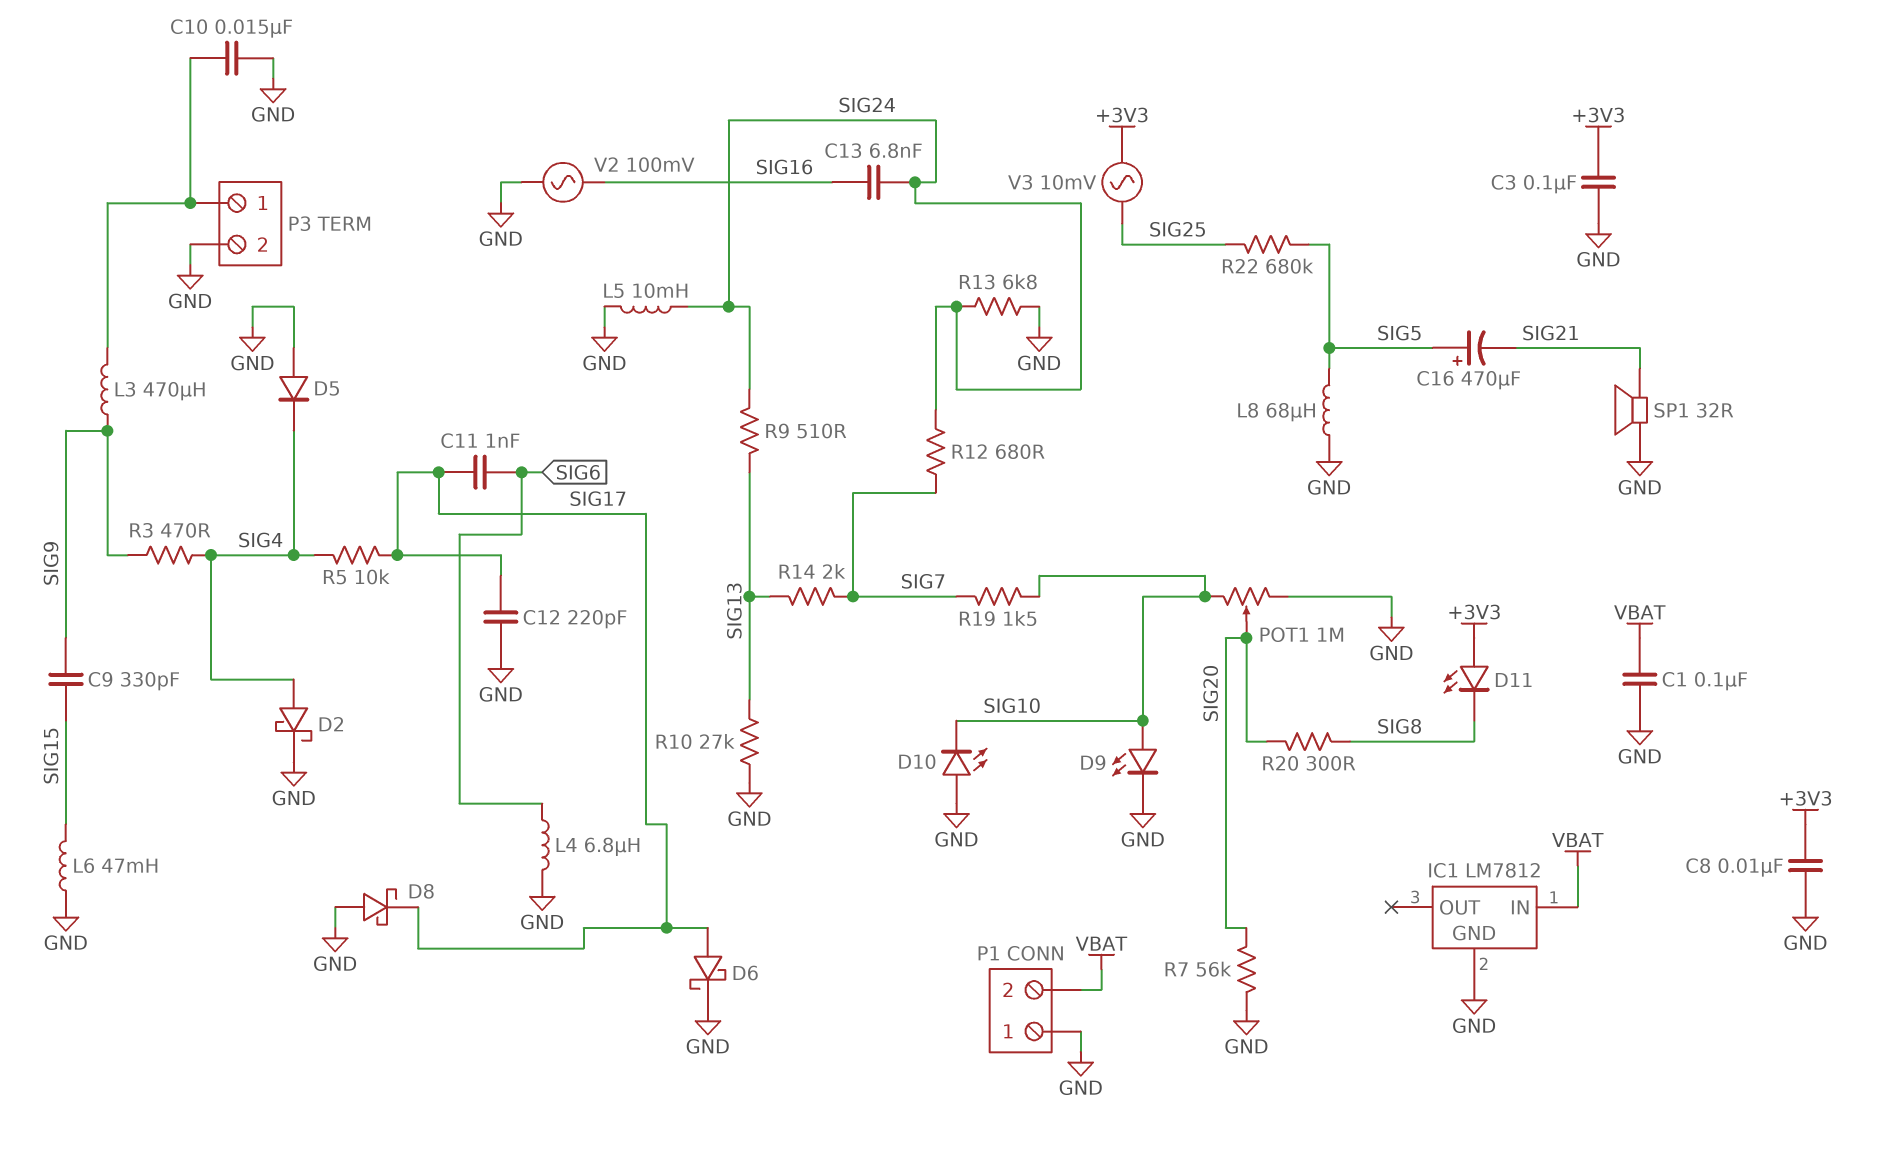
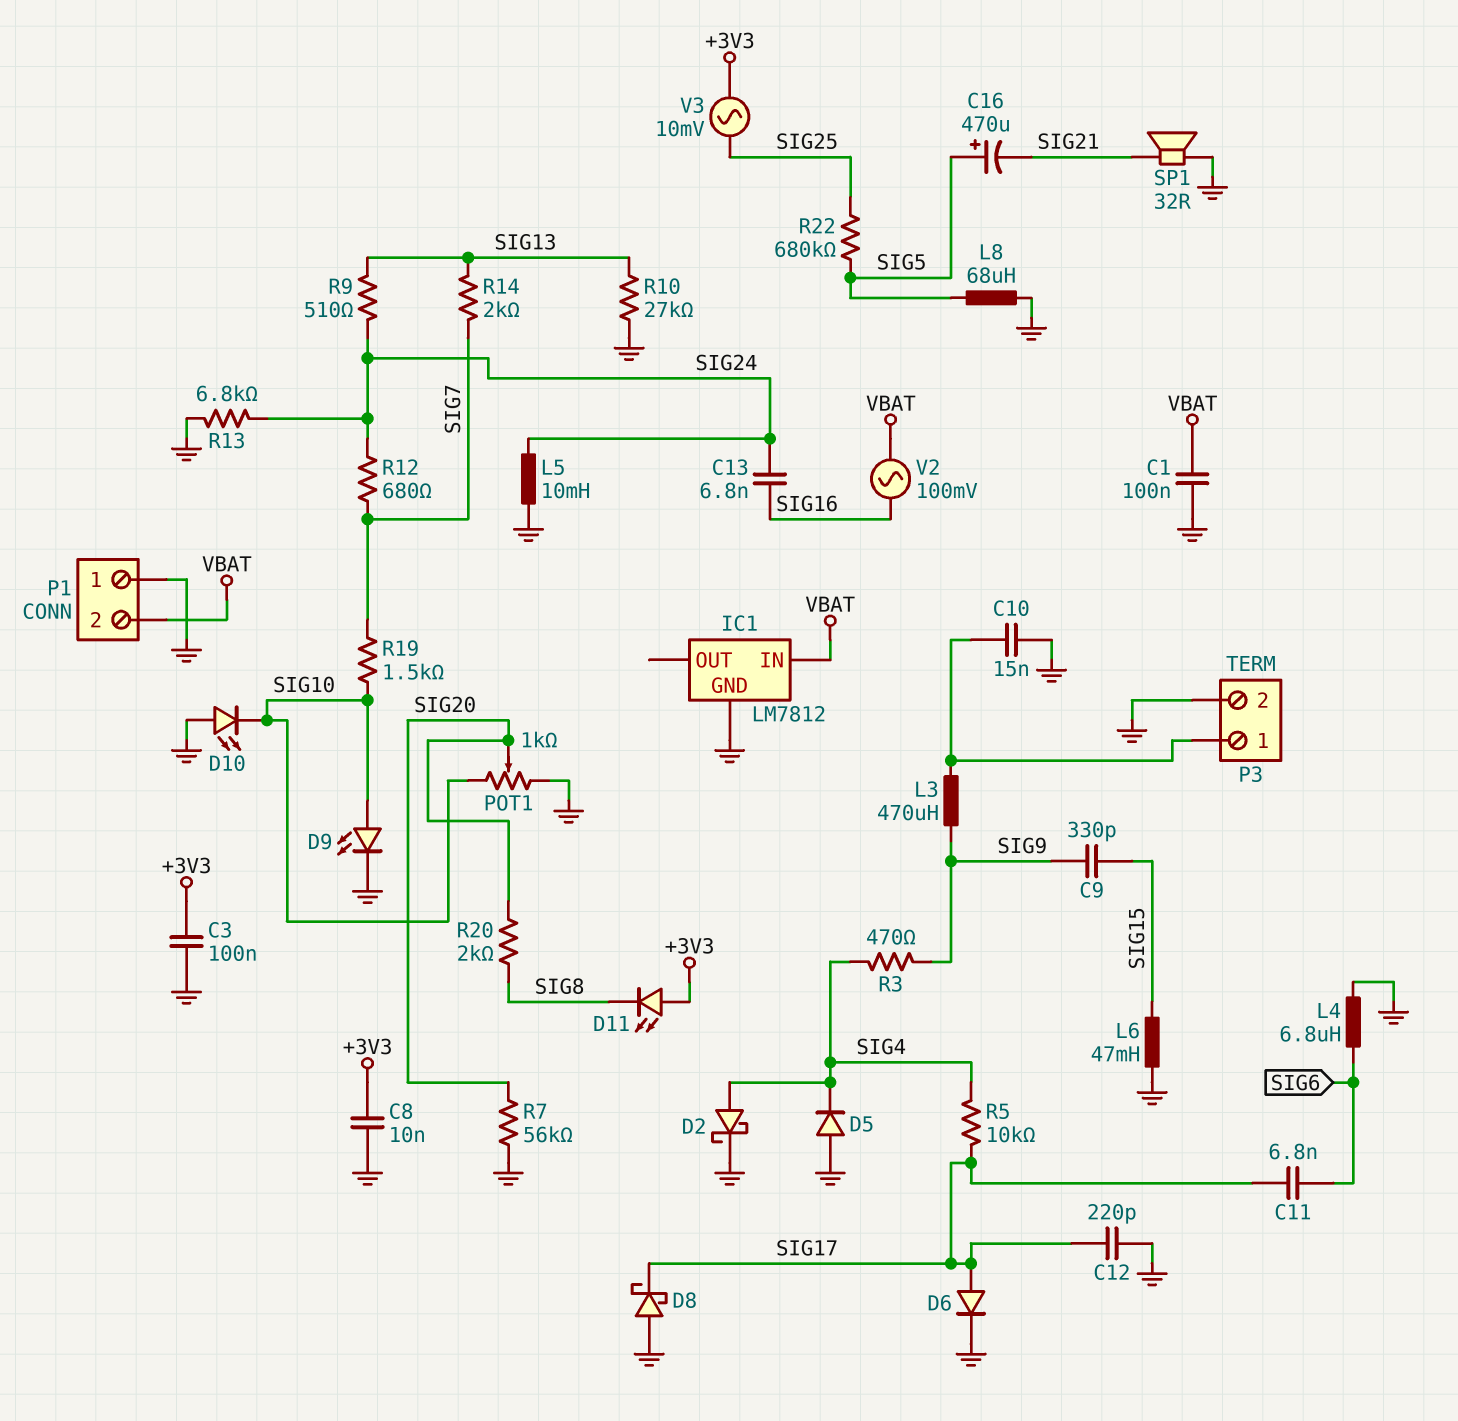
C11: 1nF (SIG6, SIG17) -> 6.8nF (SIG6, SIG17)
D6: schottky (A SIG17, K GND) -> diode (A SIG17, K GND)
POT1: 1M (GND, SIG10, wiper SIG20) -> 1k (GND, SIG10, wiper SIG20)
R20: 300 (SIG8, SIG20) -> 2k (SIG8, SIG20)
V2: AC 100mV (GND, SIG16) -> AC 100mV (SIG16, VBAT)

